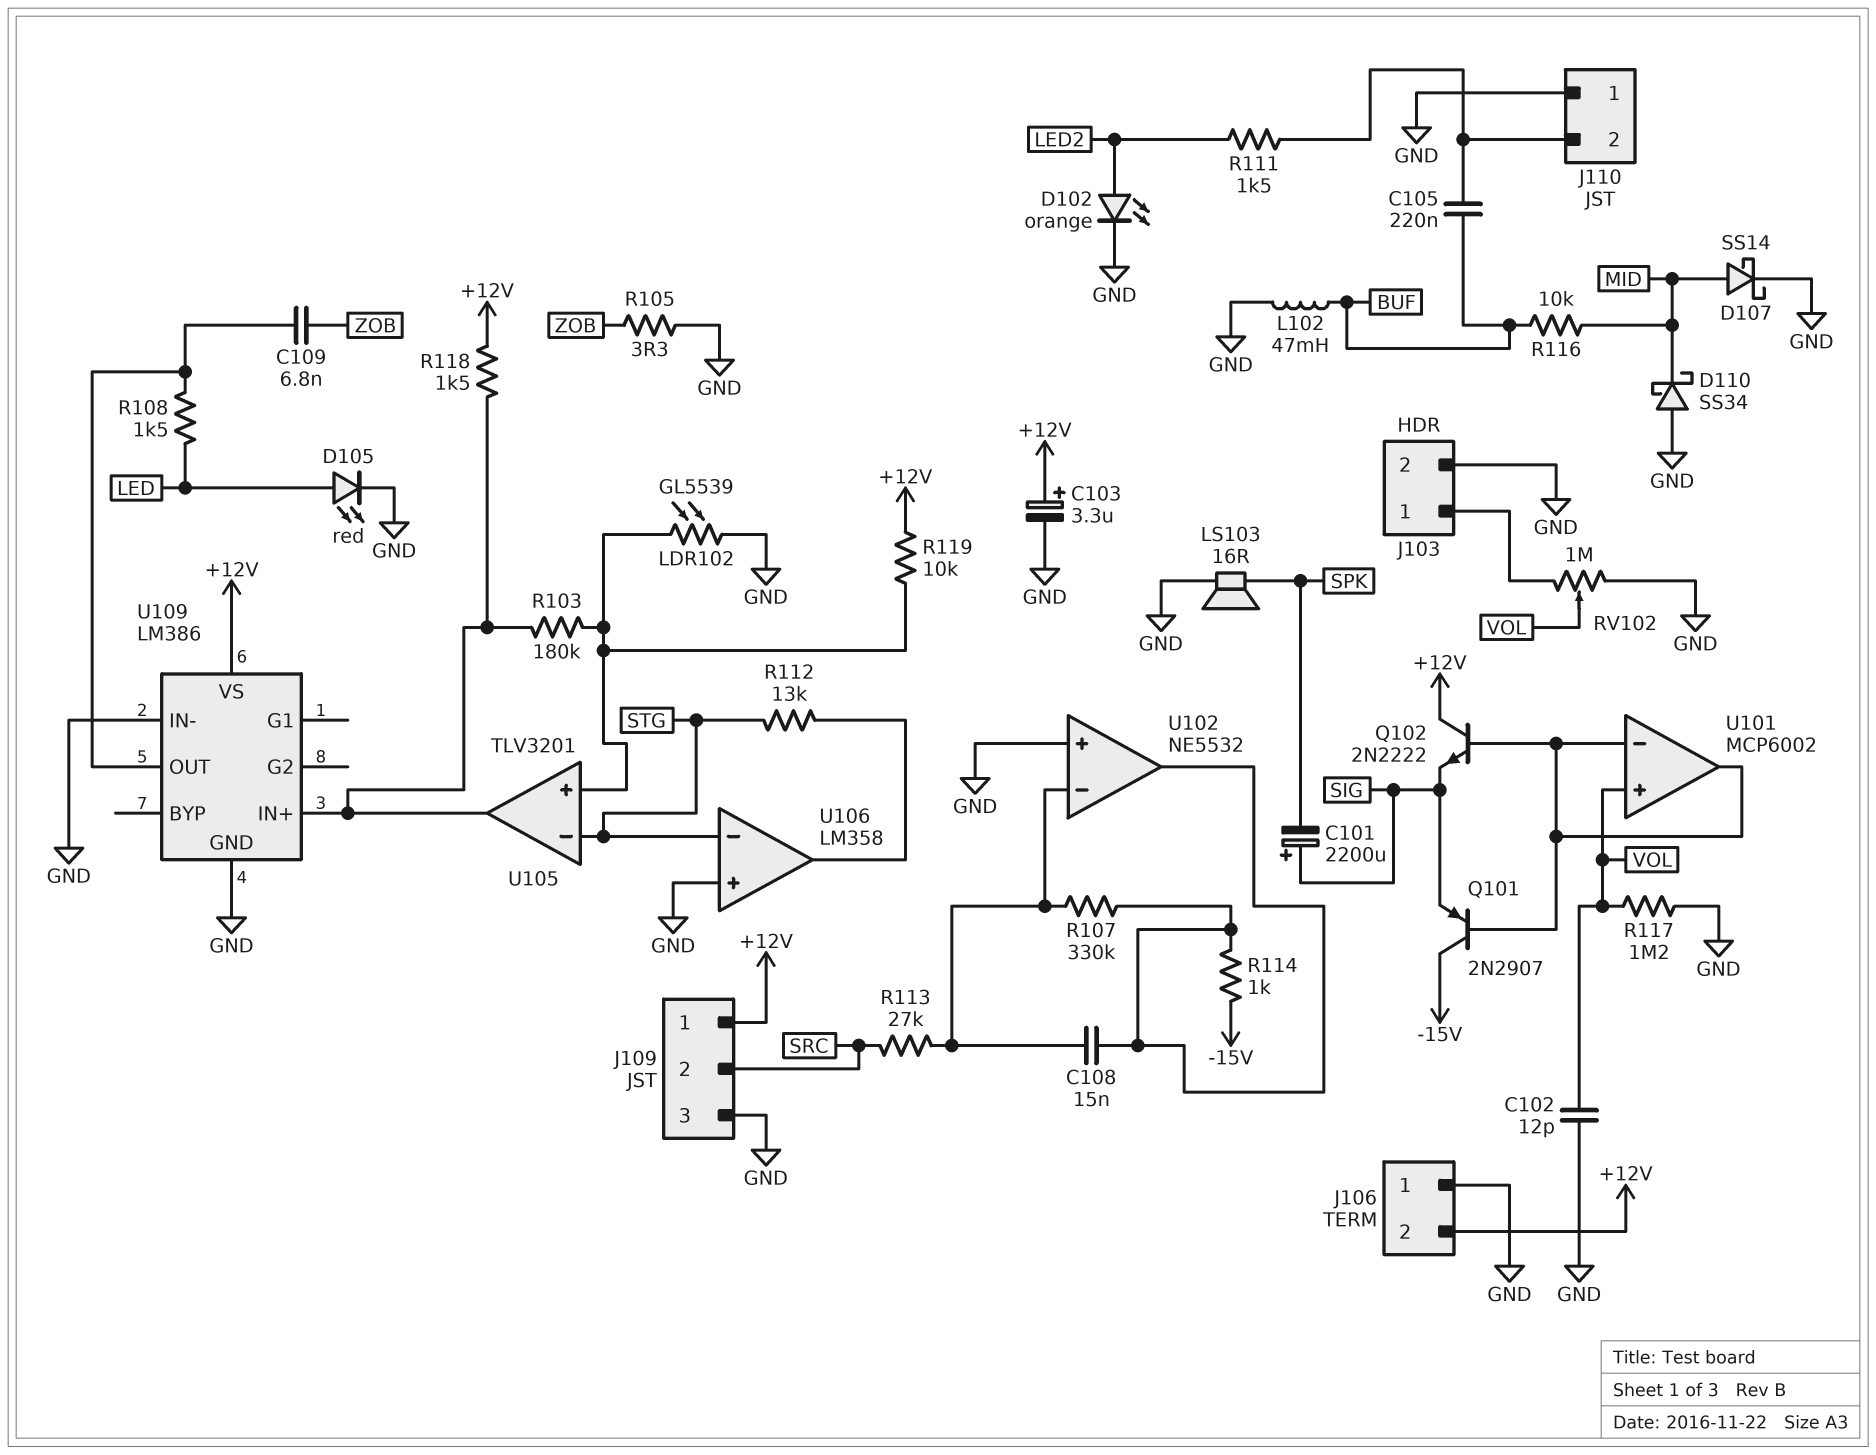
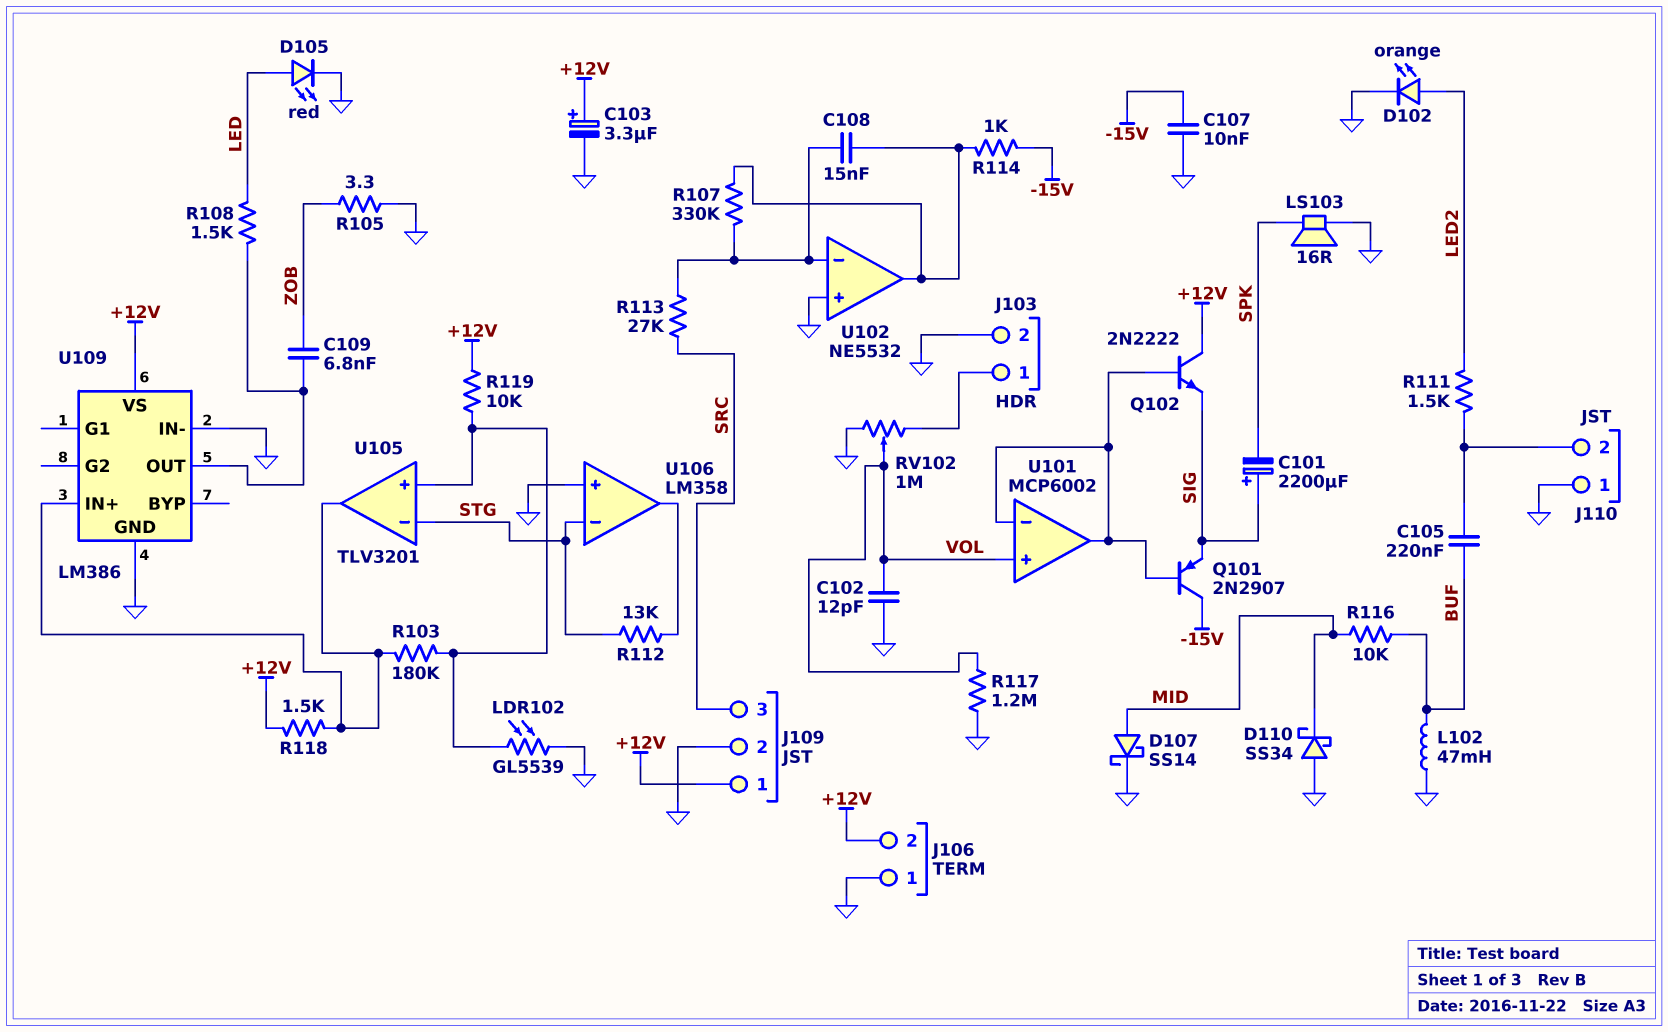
C107: none -> 10nF (-15V, GND)
J109 pin 2: SRC -> GND
J109 pin 3: GND -> SRC

